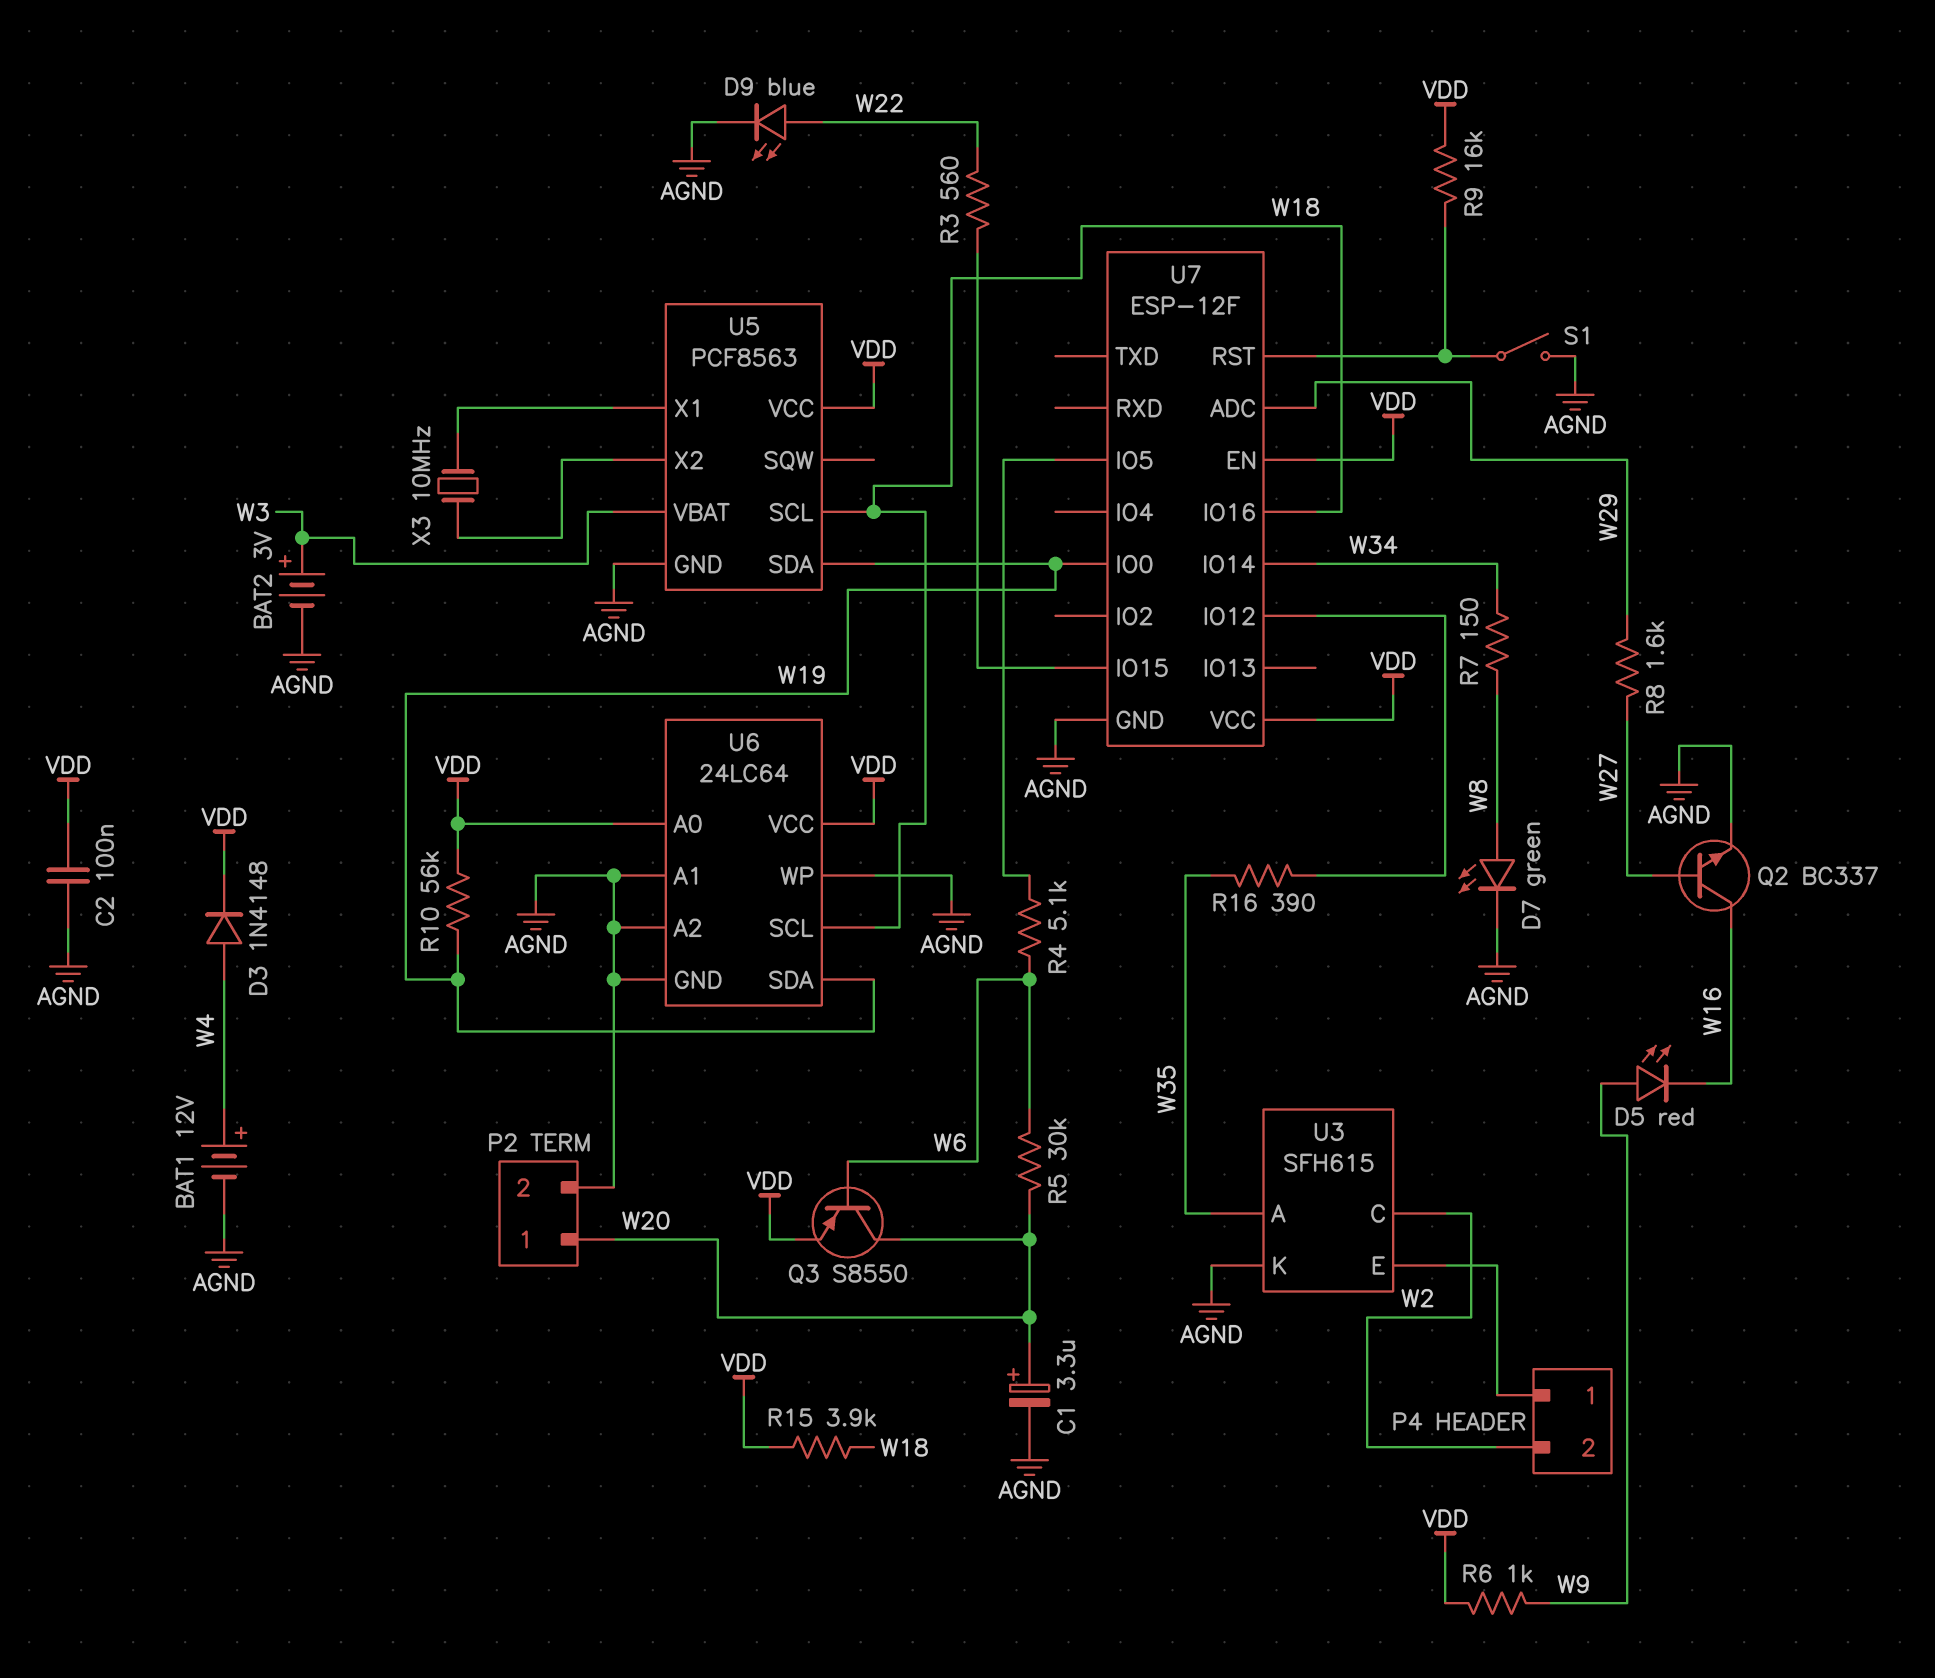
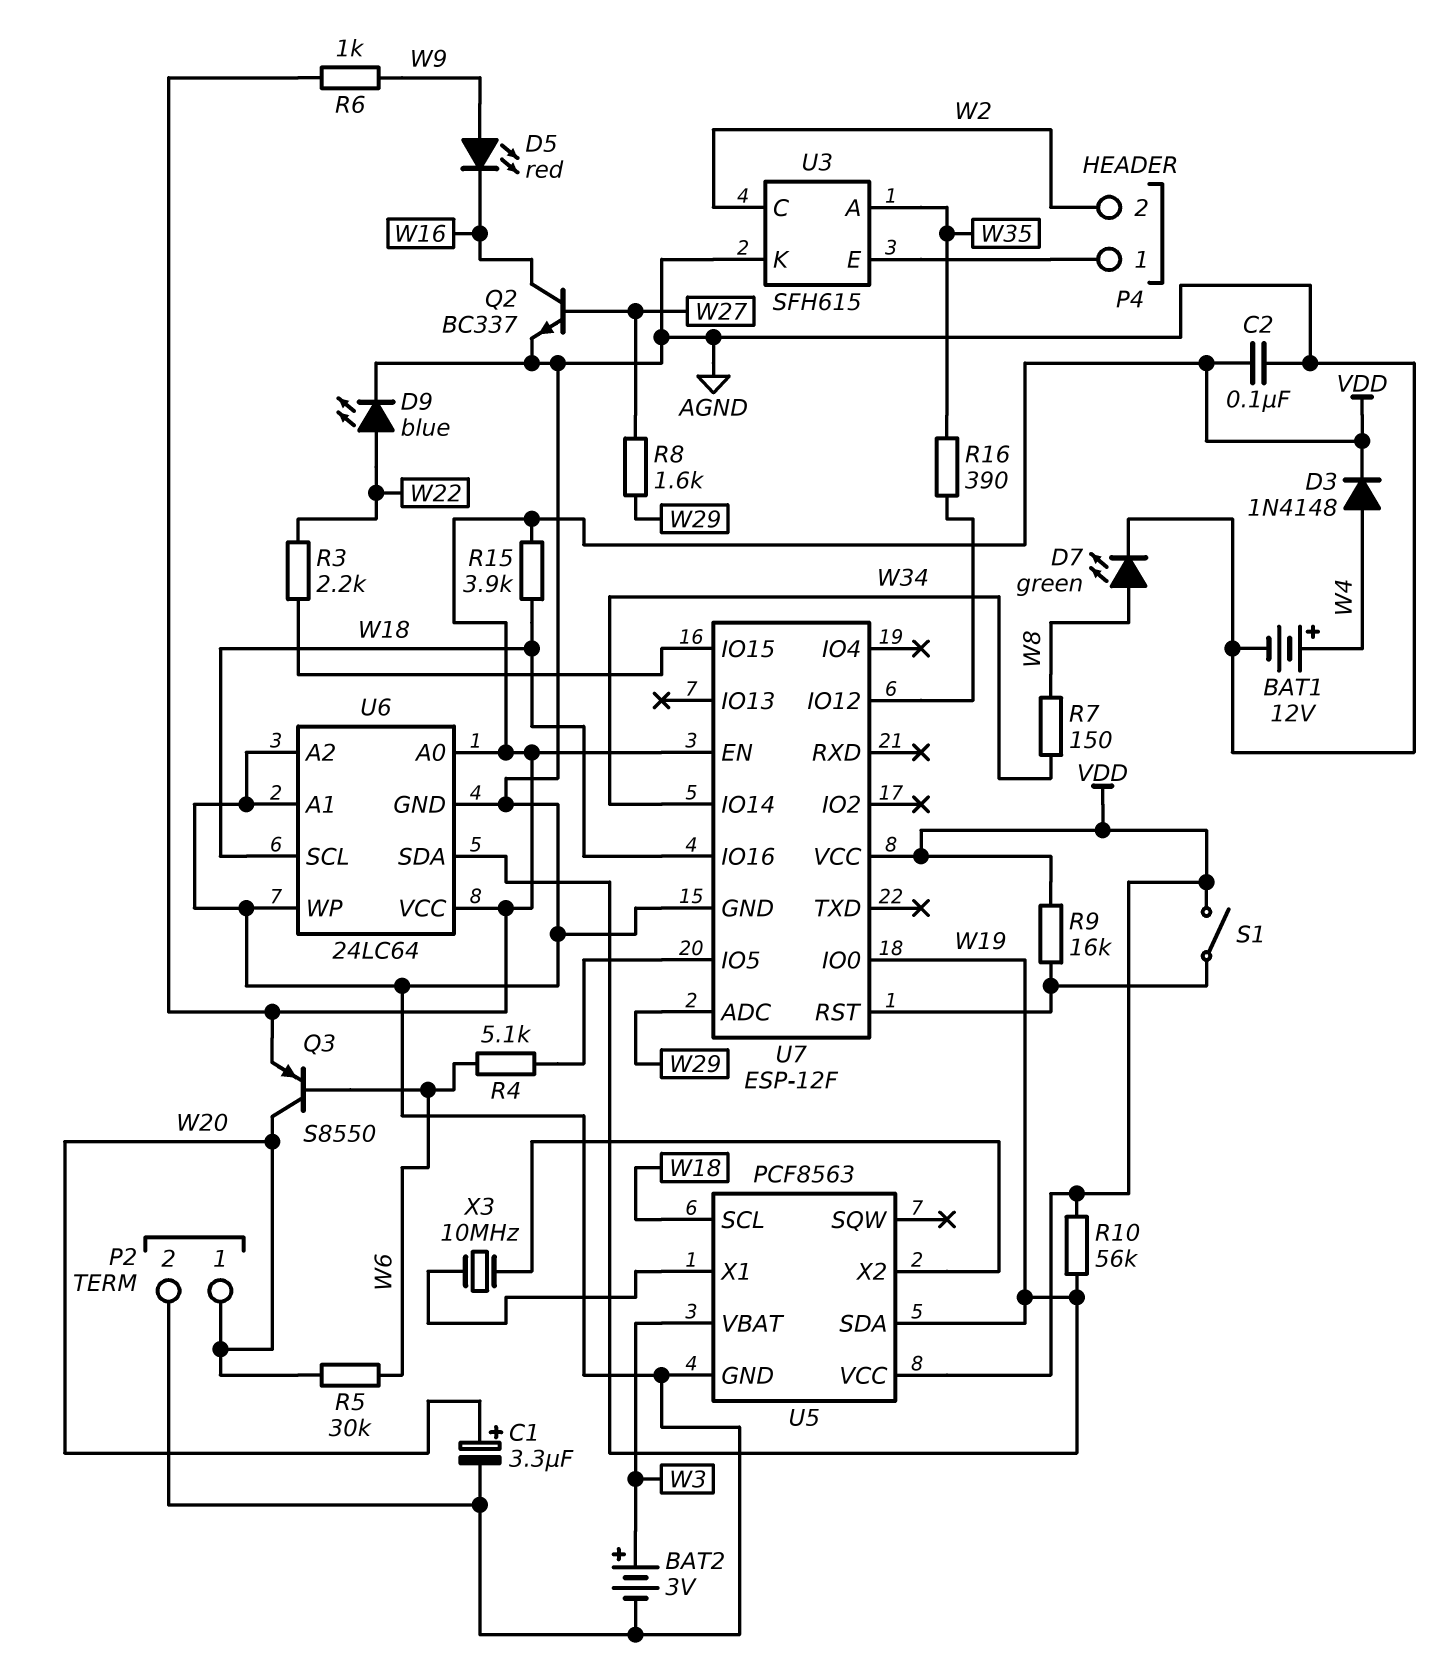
R3: 560 (U7/IO15, W22) -> 2.2k (U7/IO15, W22)
S1: switch (AGND, U7/RST) -> switch (U7/RST, VDD)

